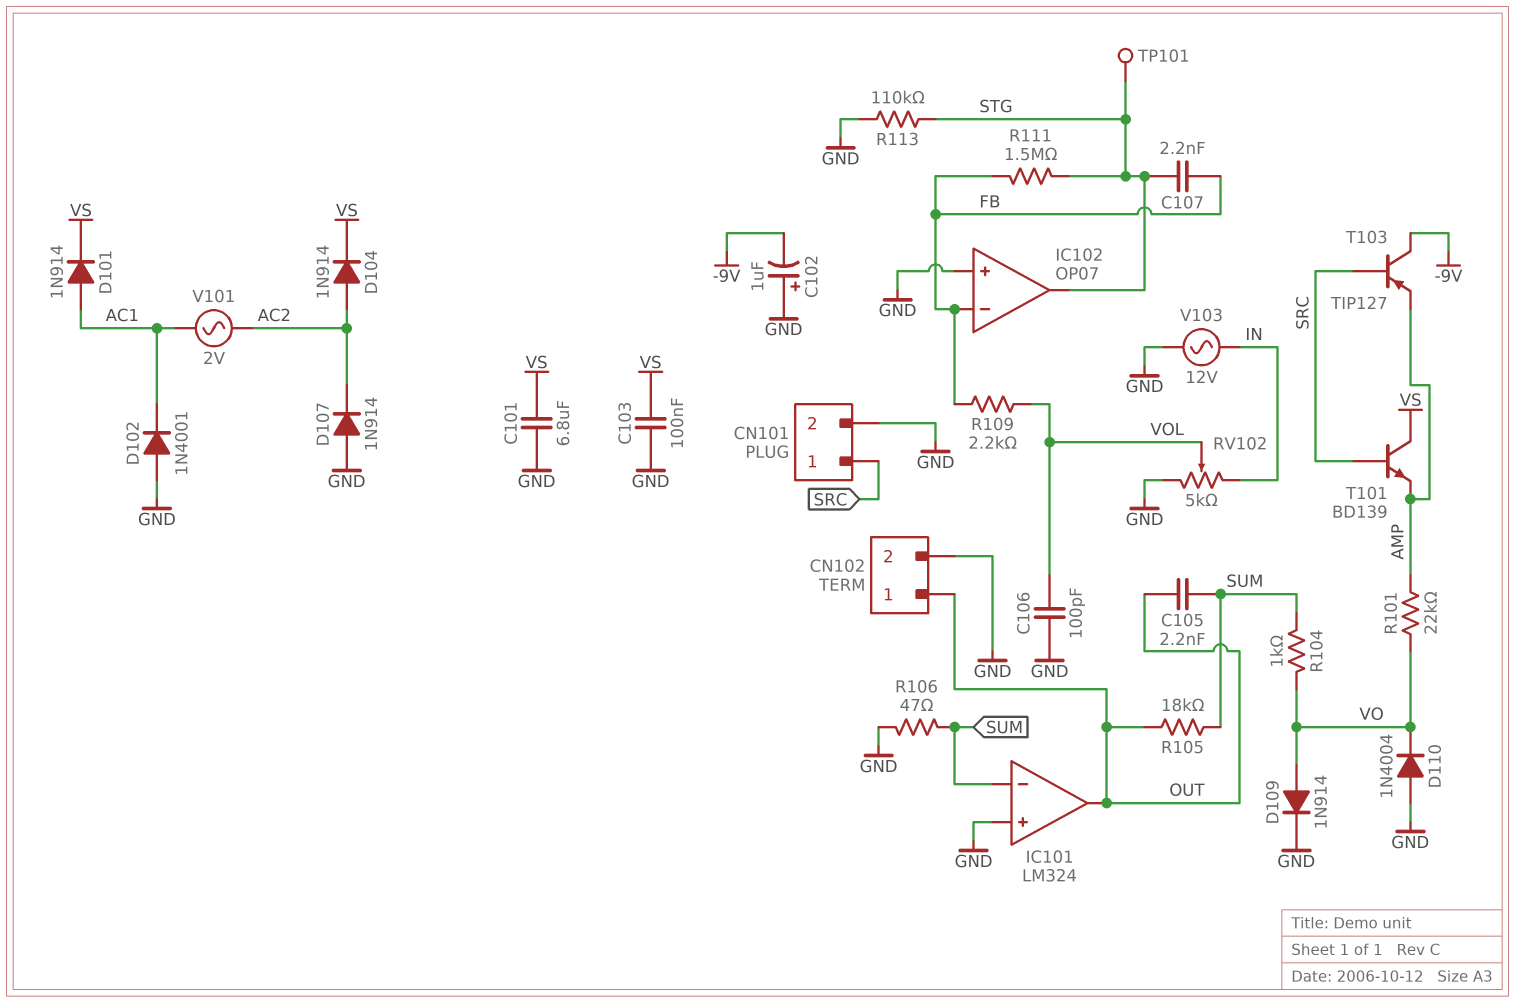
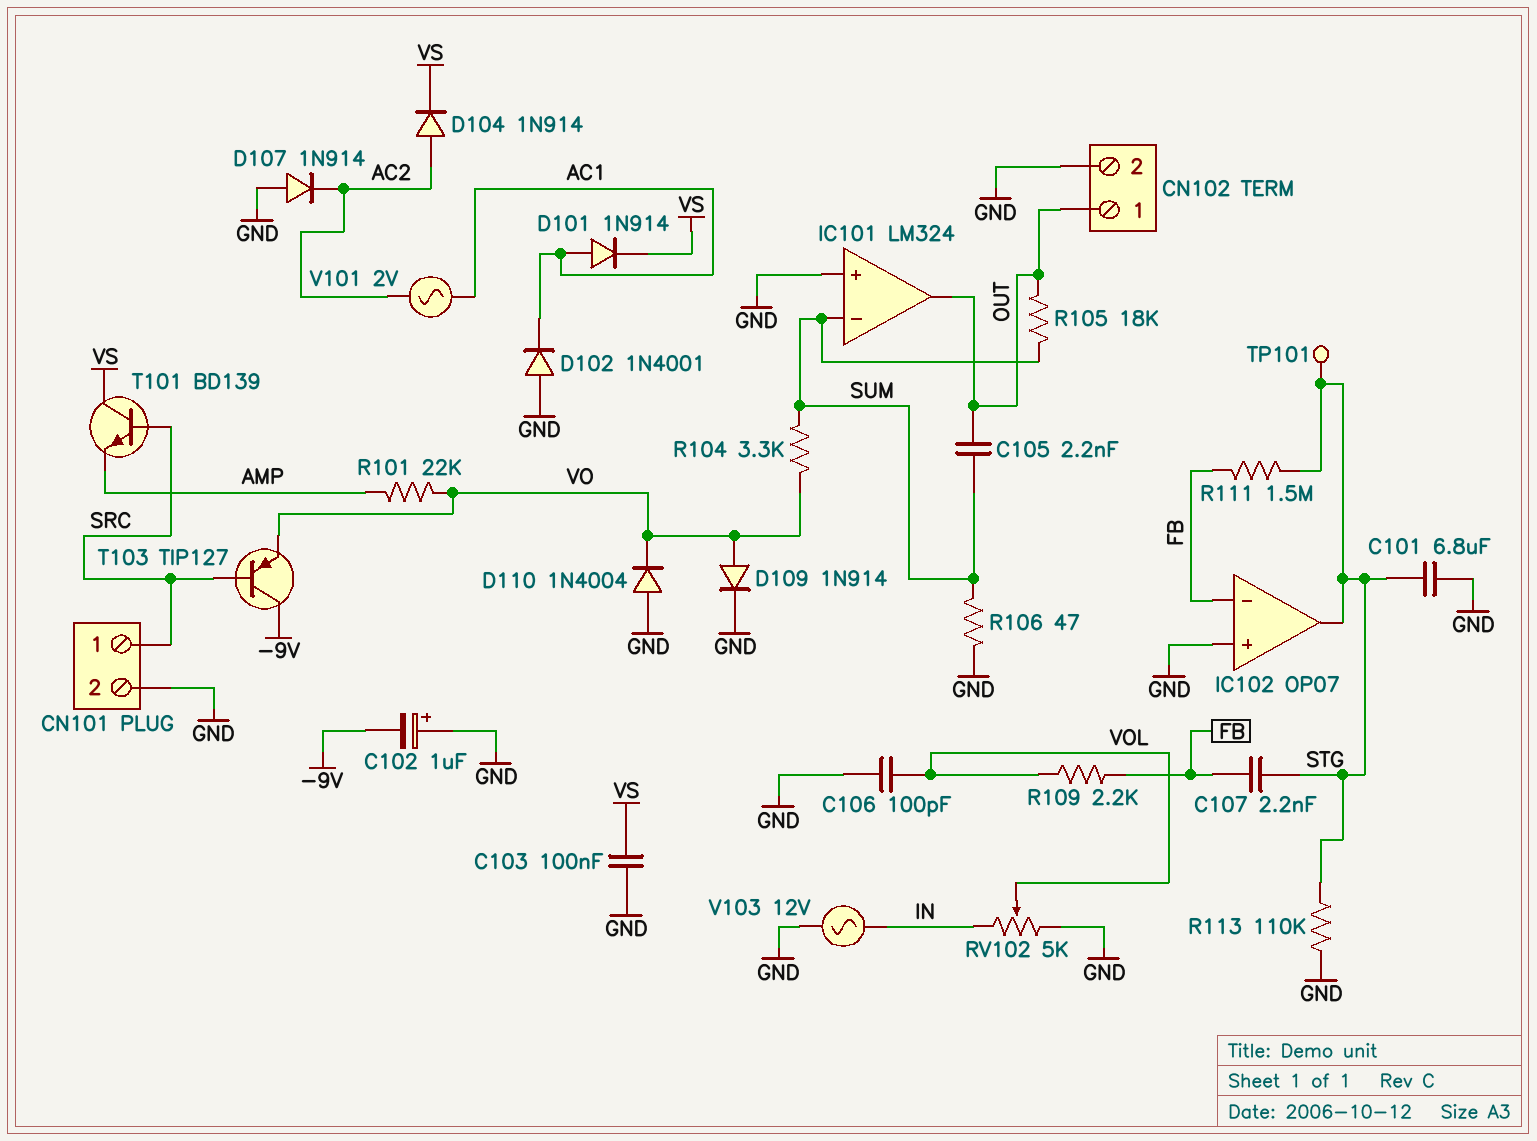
C101: 6.8uF (GND, VS) -> 6.8uF (GND, STG)
R104: 1k (SUM, VO) -> 3.3k (SUM, VO)
T103: PNP TIP127 (B SRC, C -9V, E AMP) -> PNP TIP127 (B SRC, C -9V, E VO)

